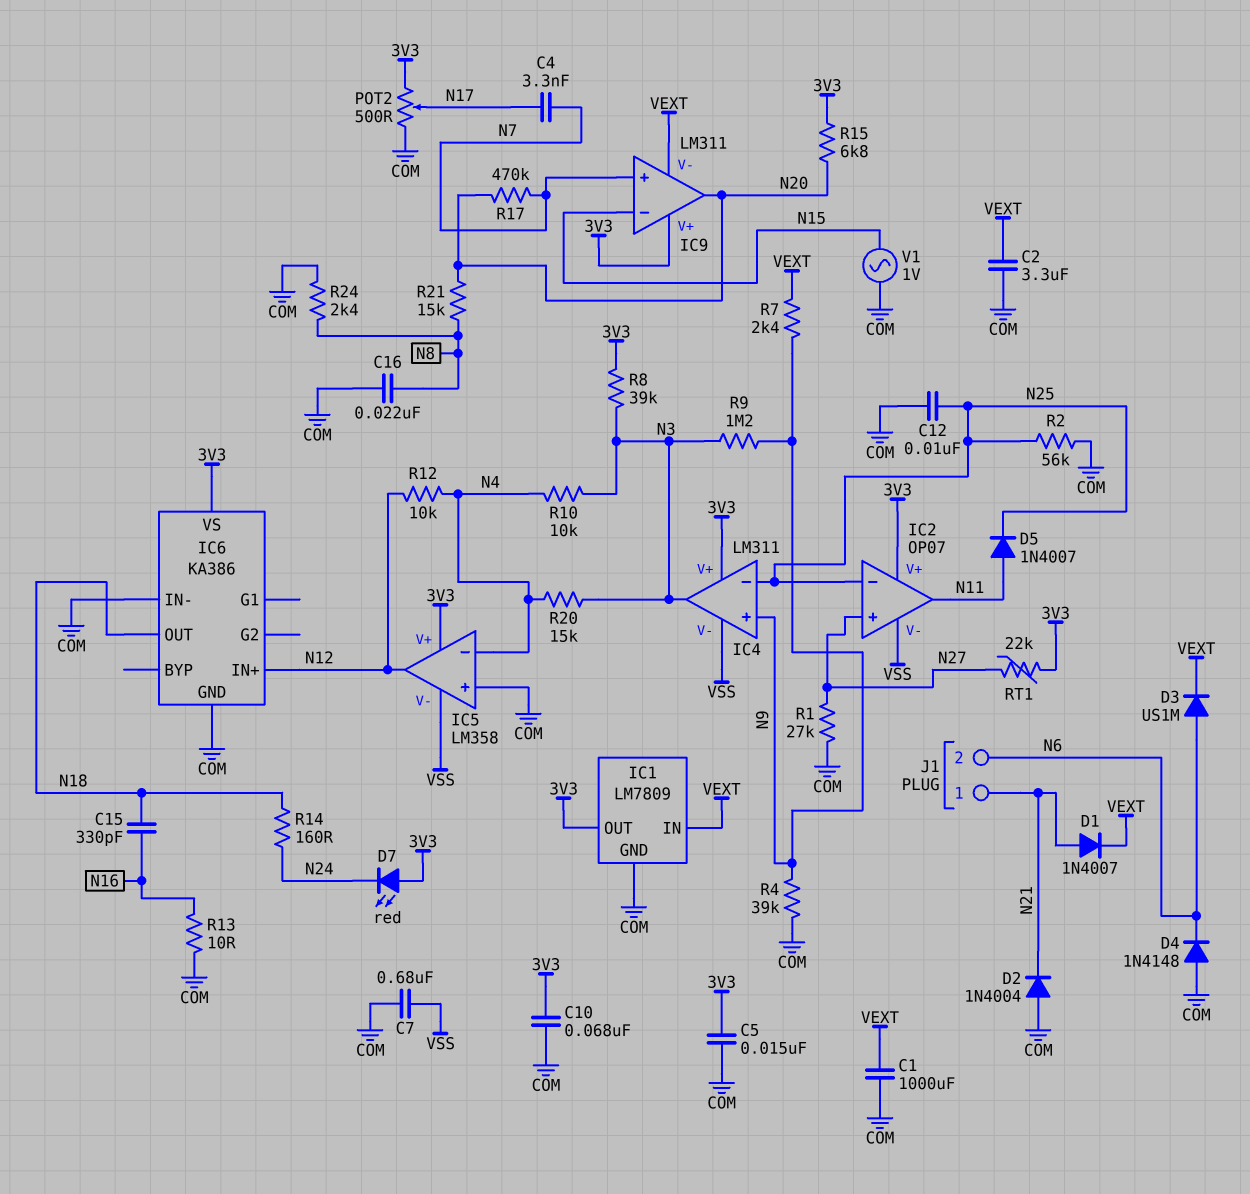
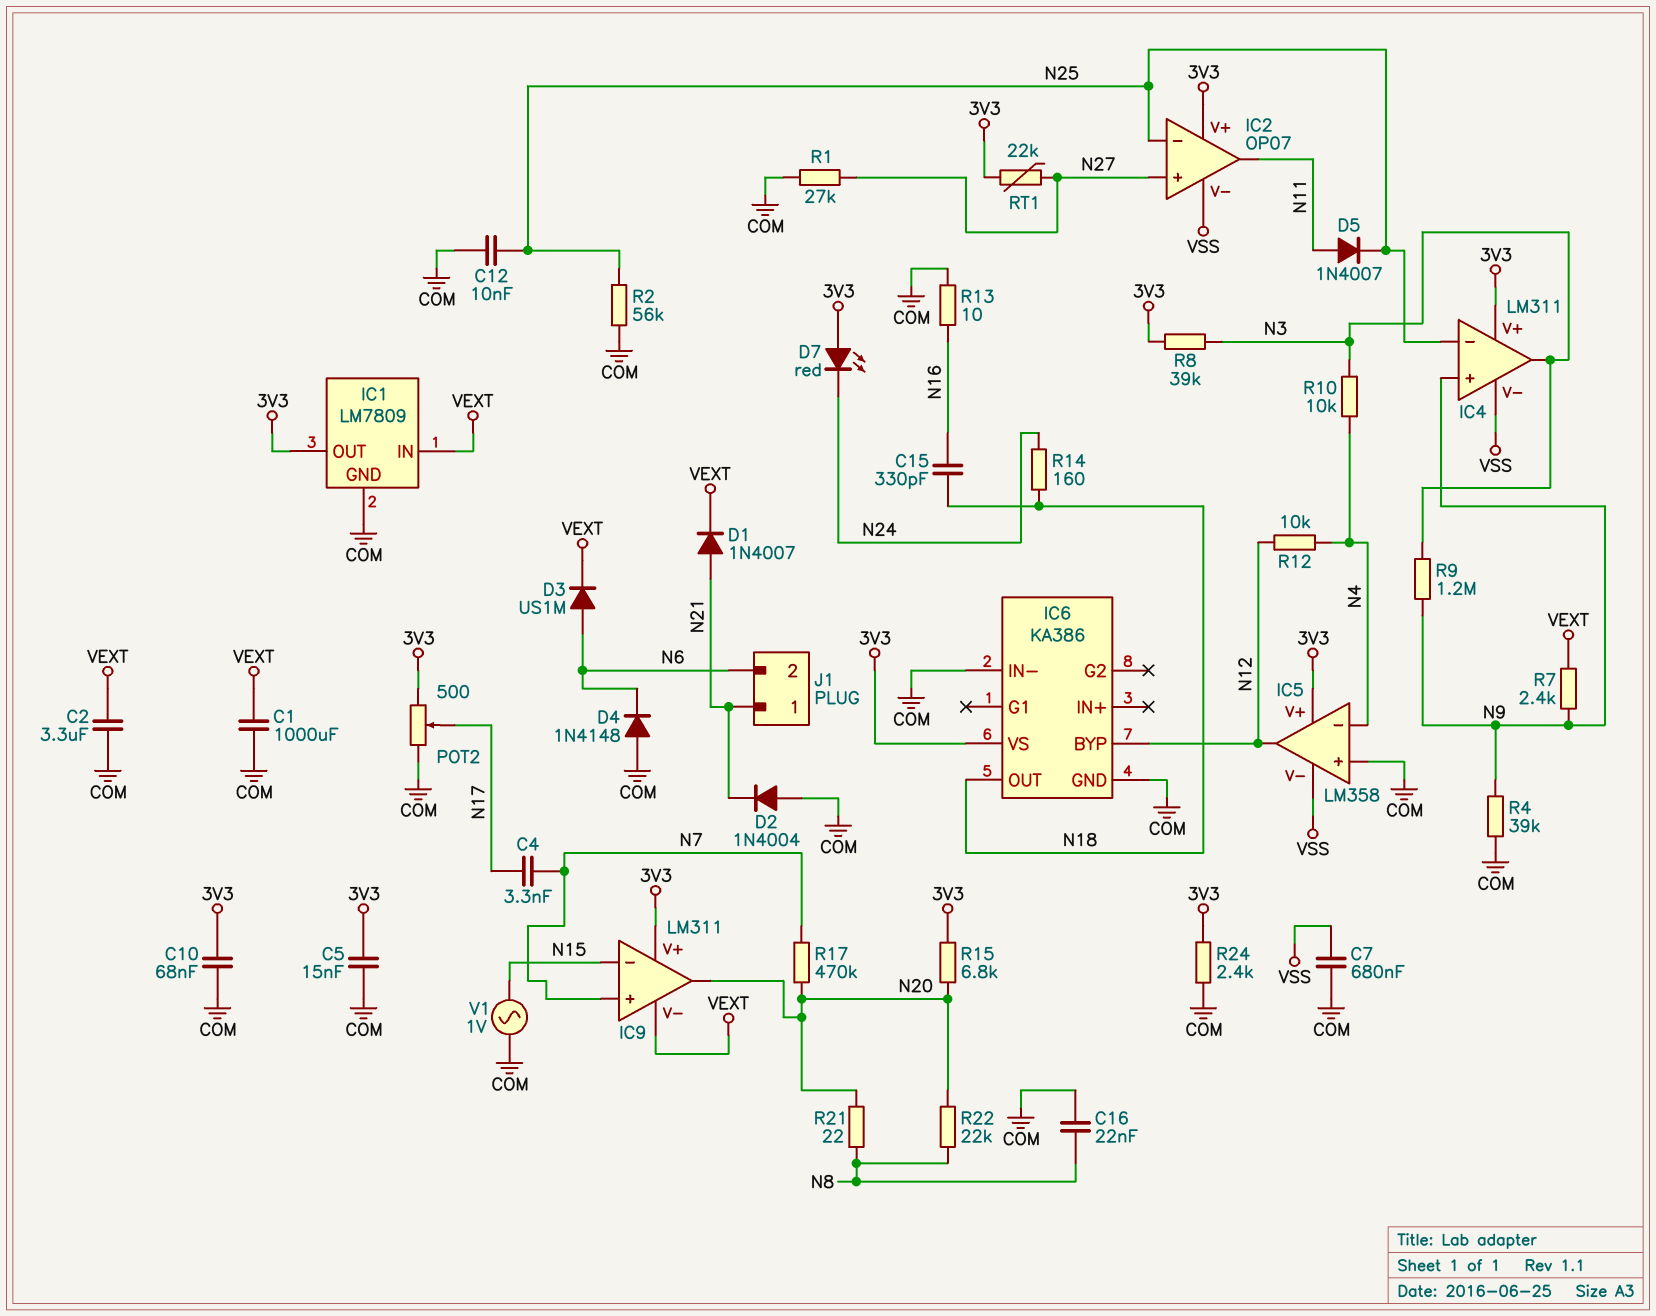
IC6 pin BYP: none -> N12
IC6 pin IN+: N12 -> none
R20: 15k (N3, N4) -> none
R21: 15k (N8, N20) -> 22 (N8, N20)
R22: none -> 22k (N8, N20)
R24: 2.4k (COM, N8) -> 2.4k (3V3, COM)

